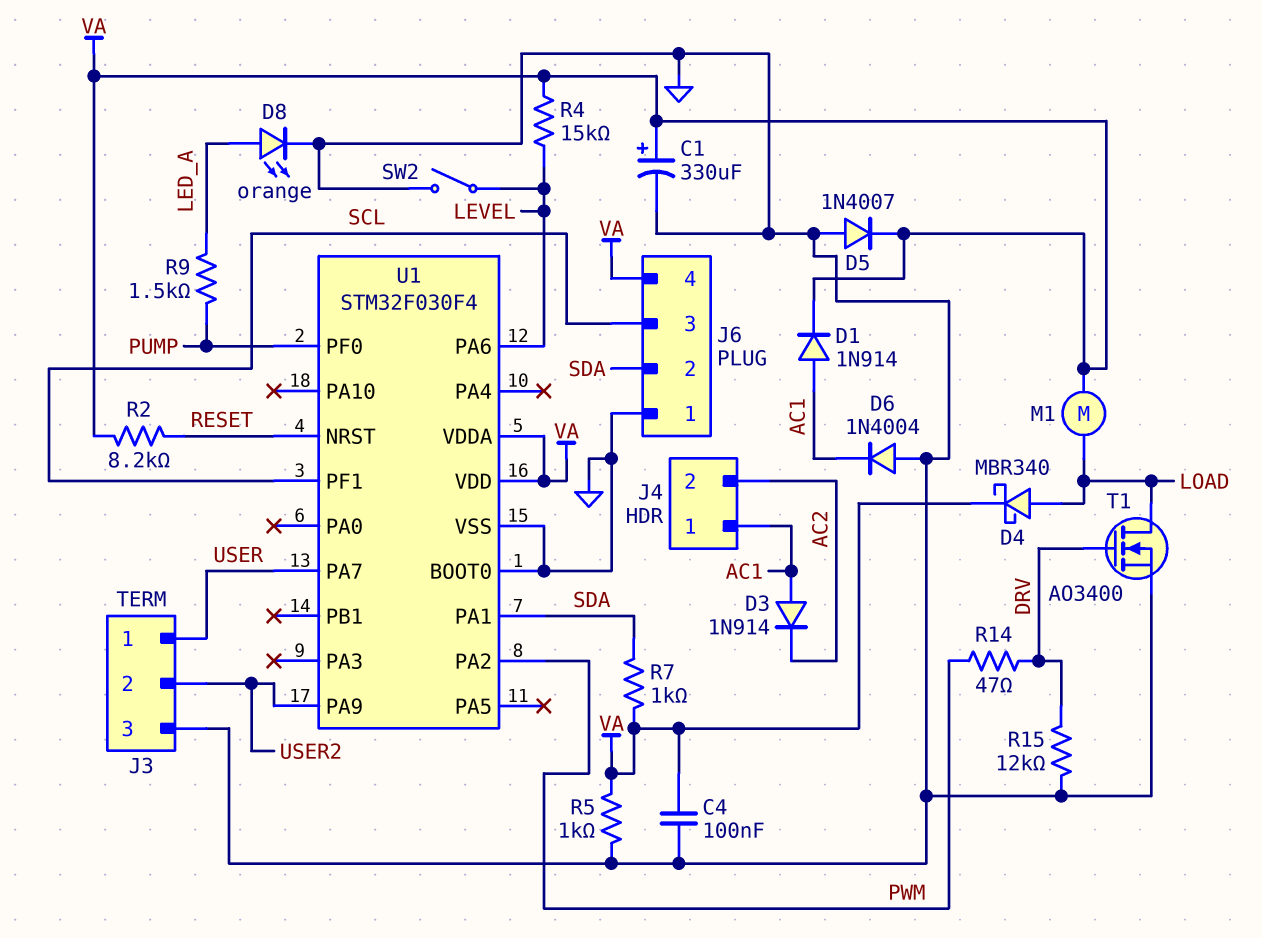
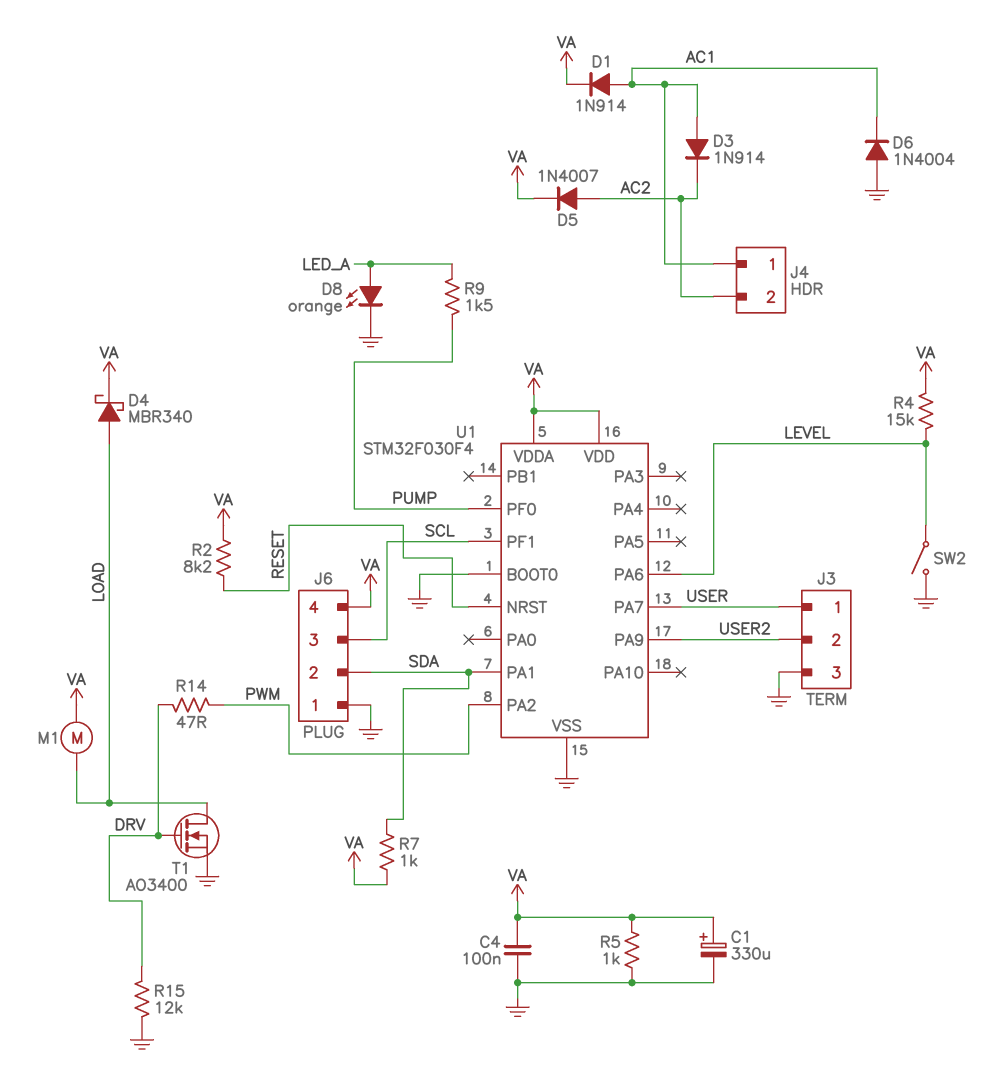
D5: diode 1N4007 (A GND, K VA) -> diode 1N4007 (A AC2, K VA)

